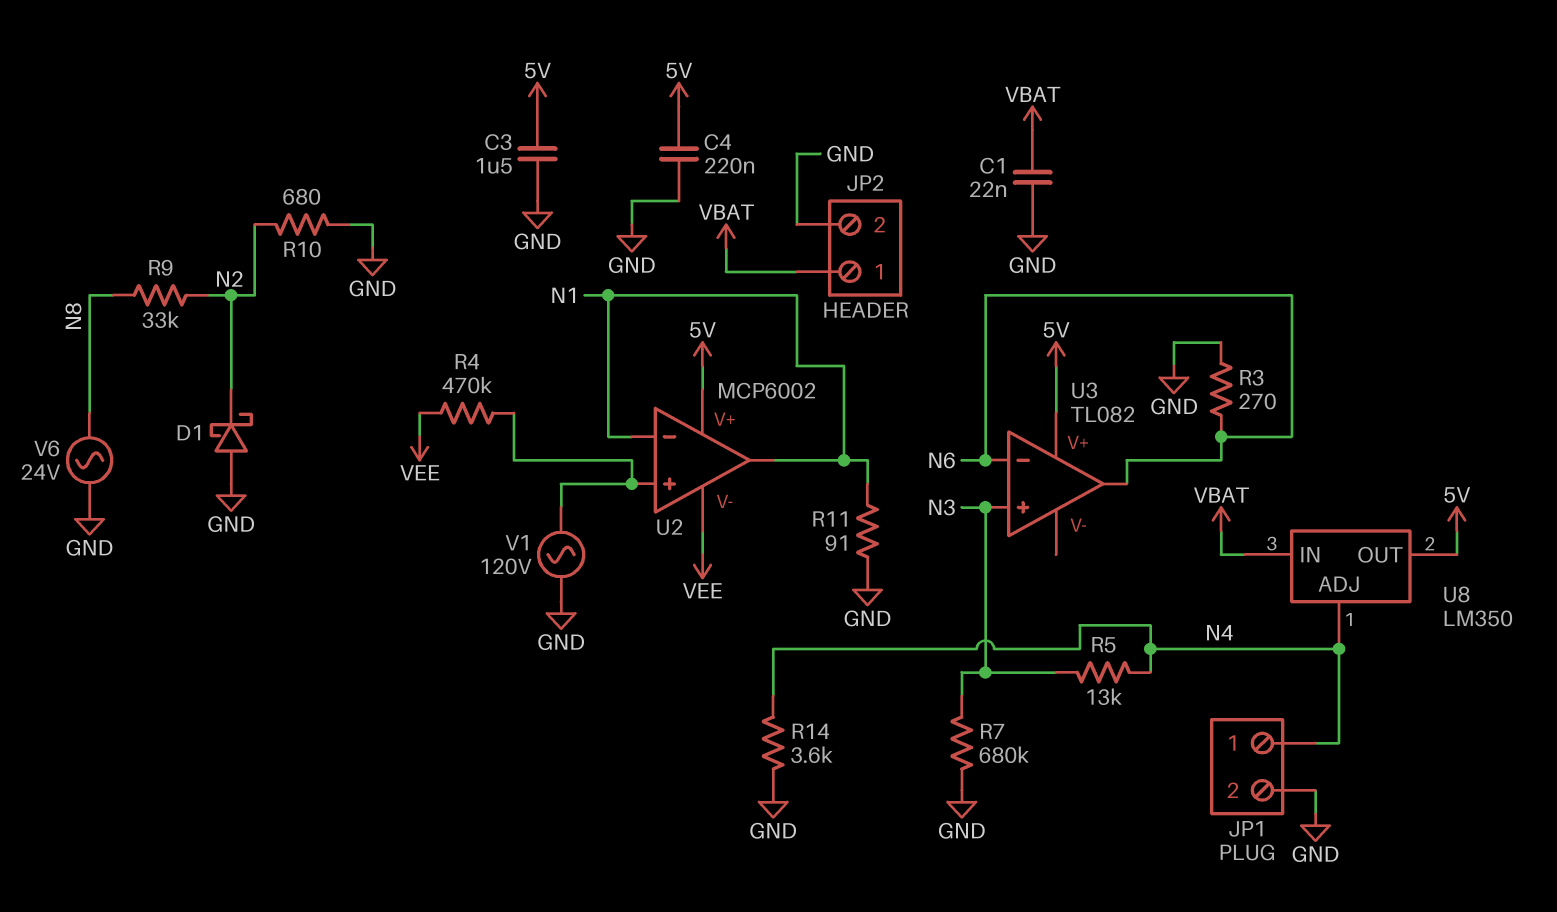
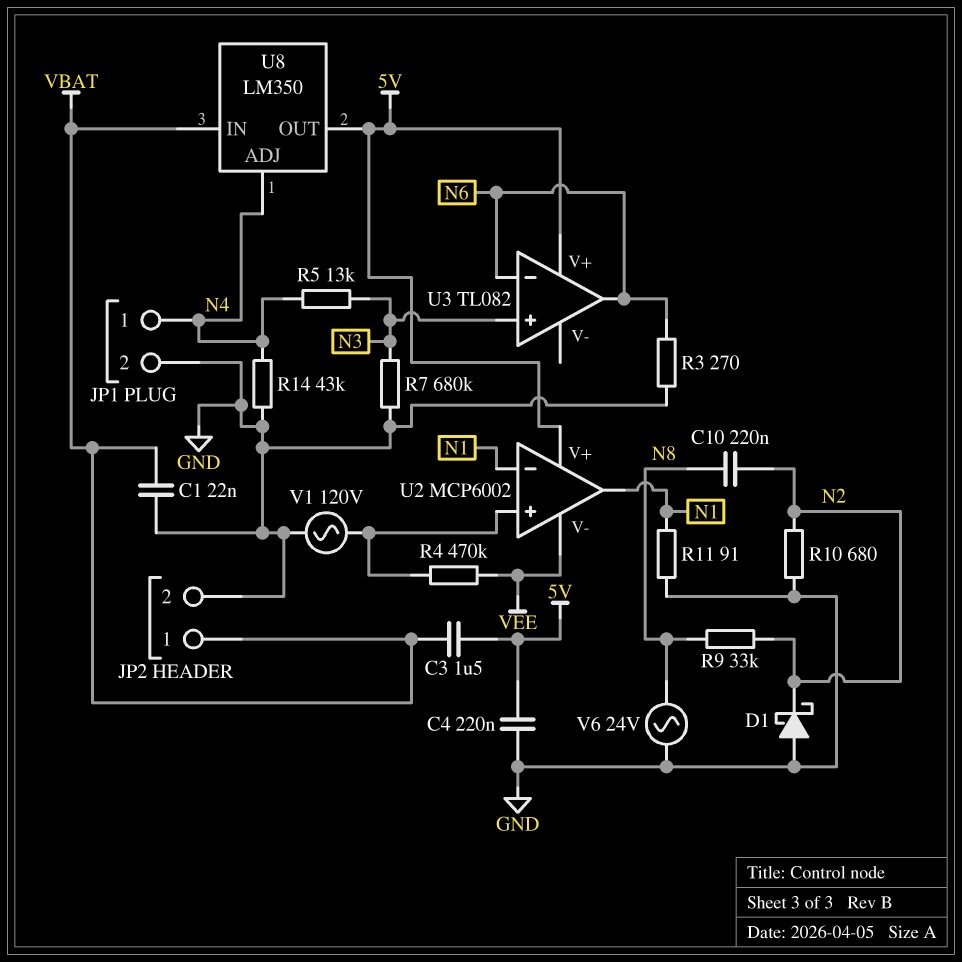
C3: 1.5uF (5V, GND) -> 1.5uF (5V, VBAT)
C10: none -> 220nF (N2, N8)
R14: 3.6k (GND, N4) -> 43k (GND, N4)

